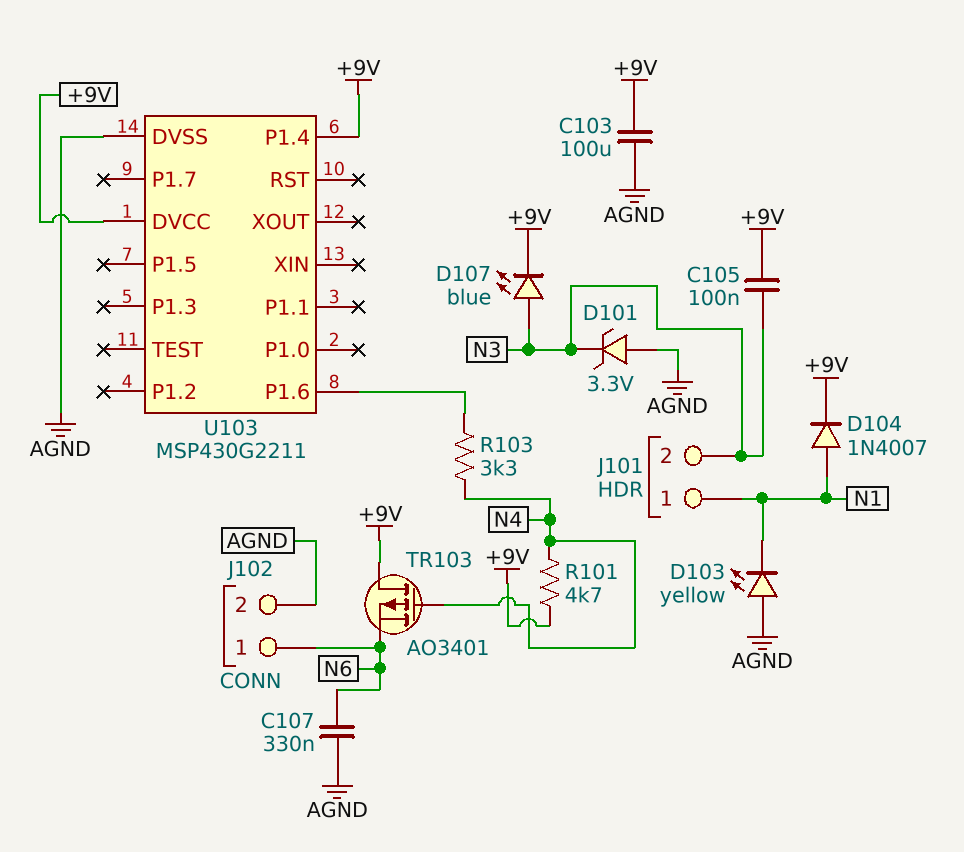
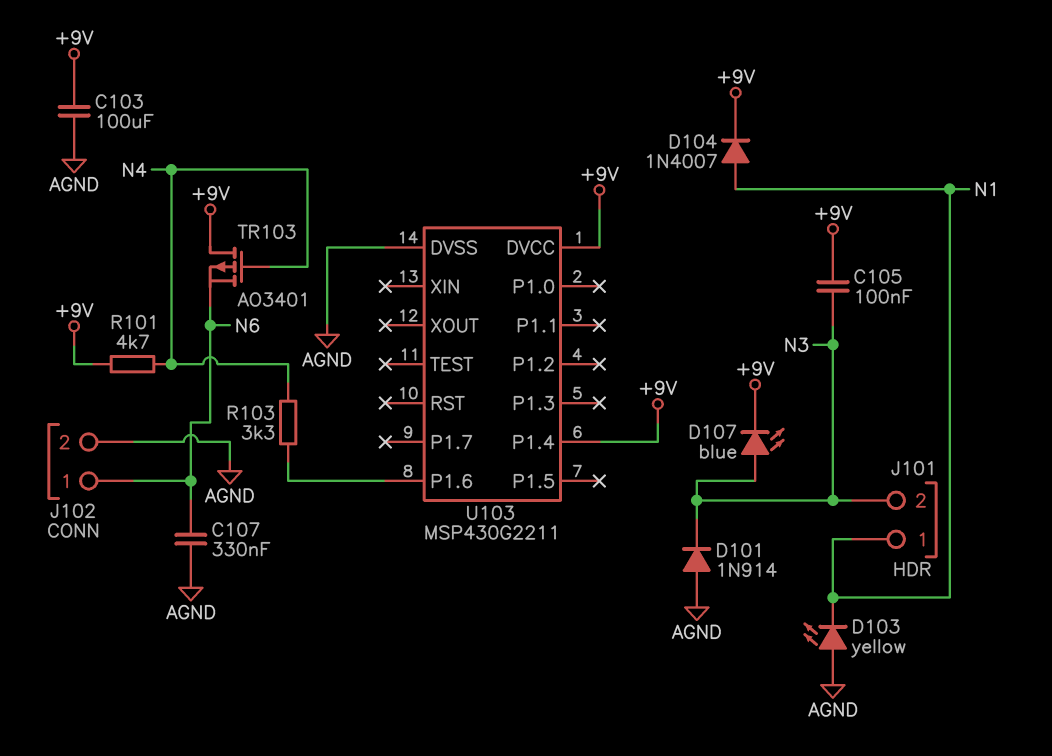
D101: zener 3.3V (A AGND, K N3) -> diode 1N914 (A AGND, K N3)

